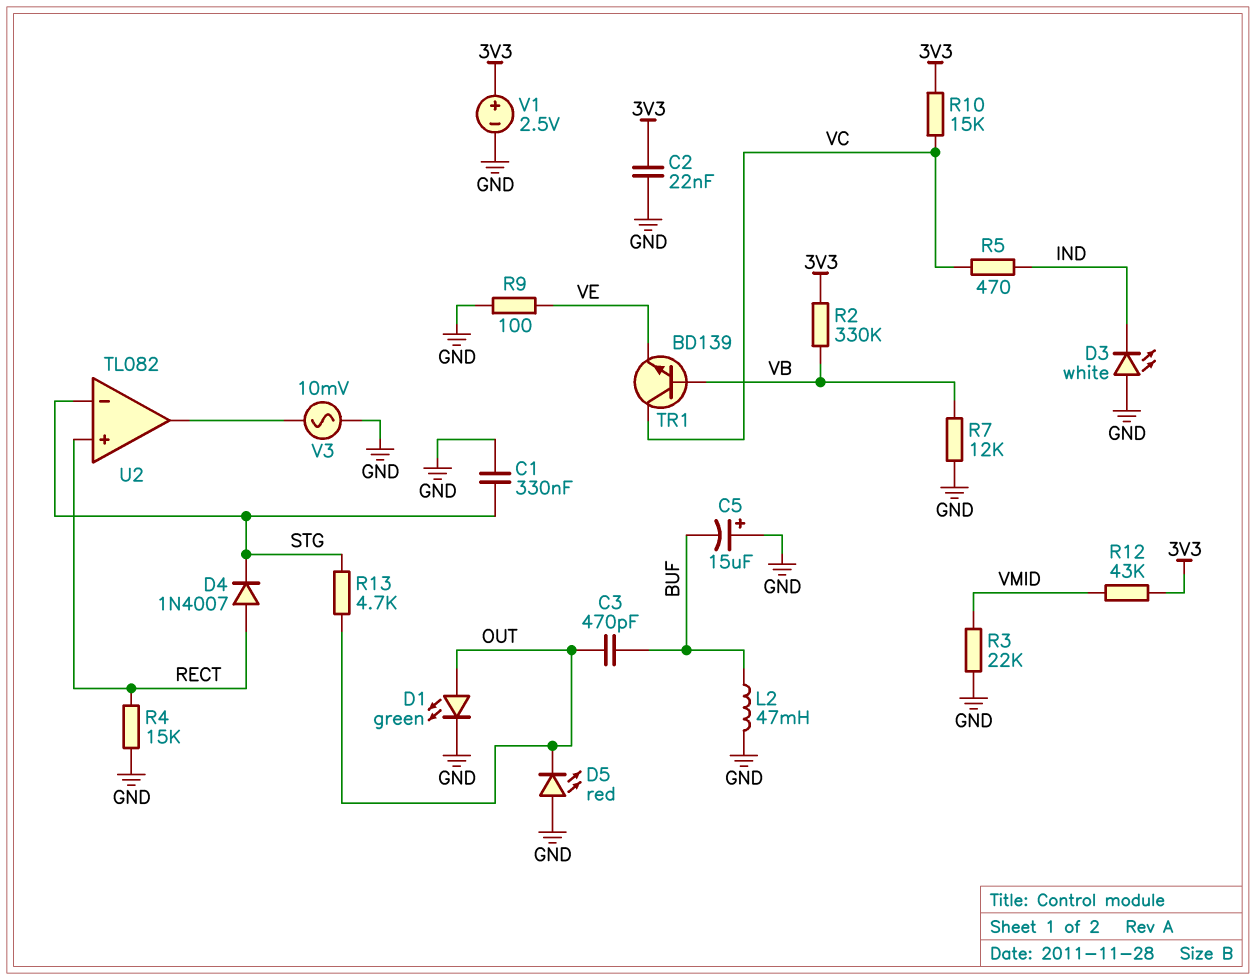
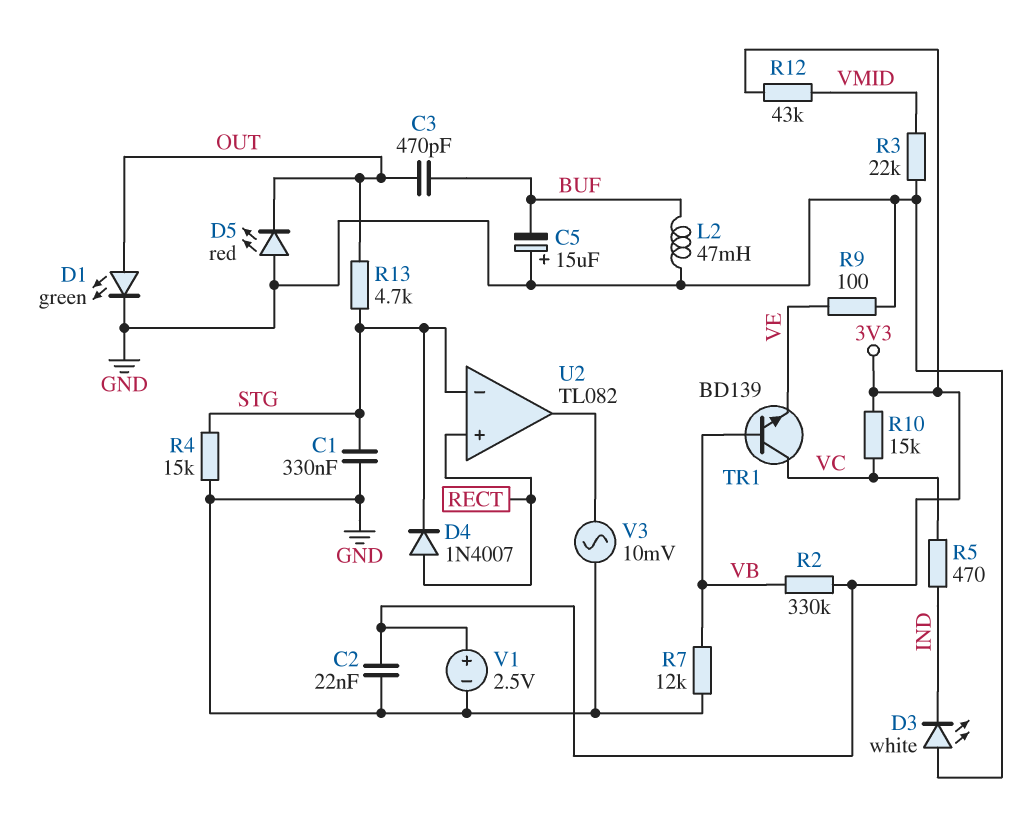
R4: 15k (GND, RECT) -> 15k (GND, STG)

